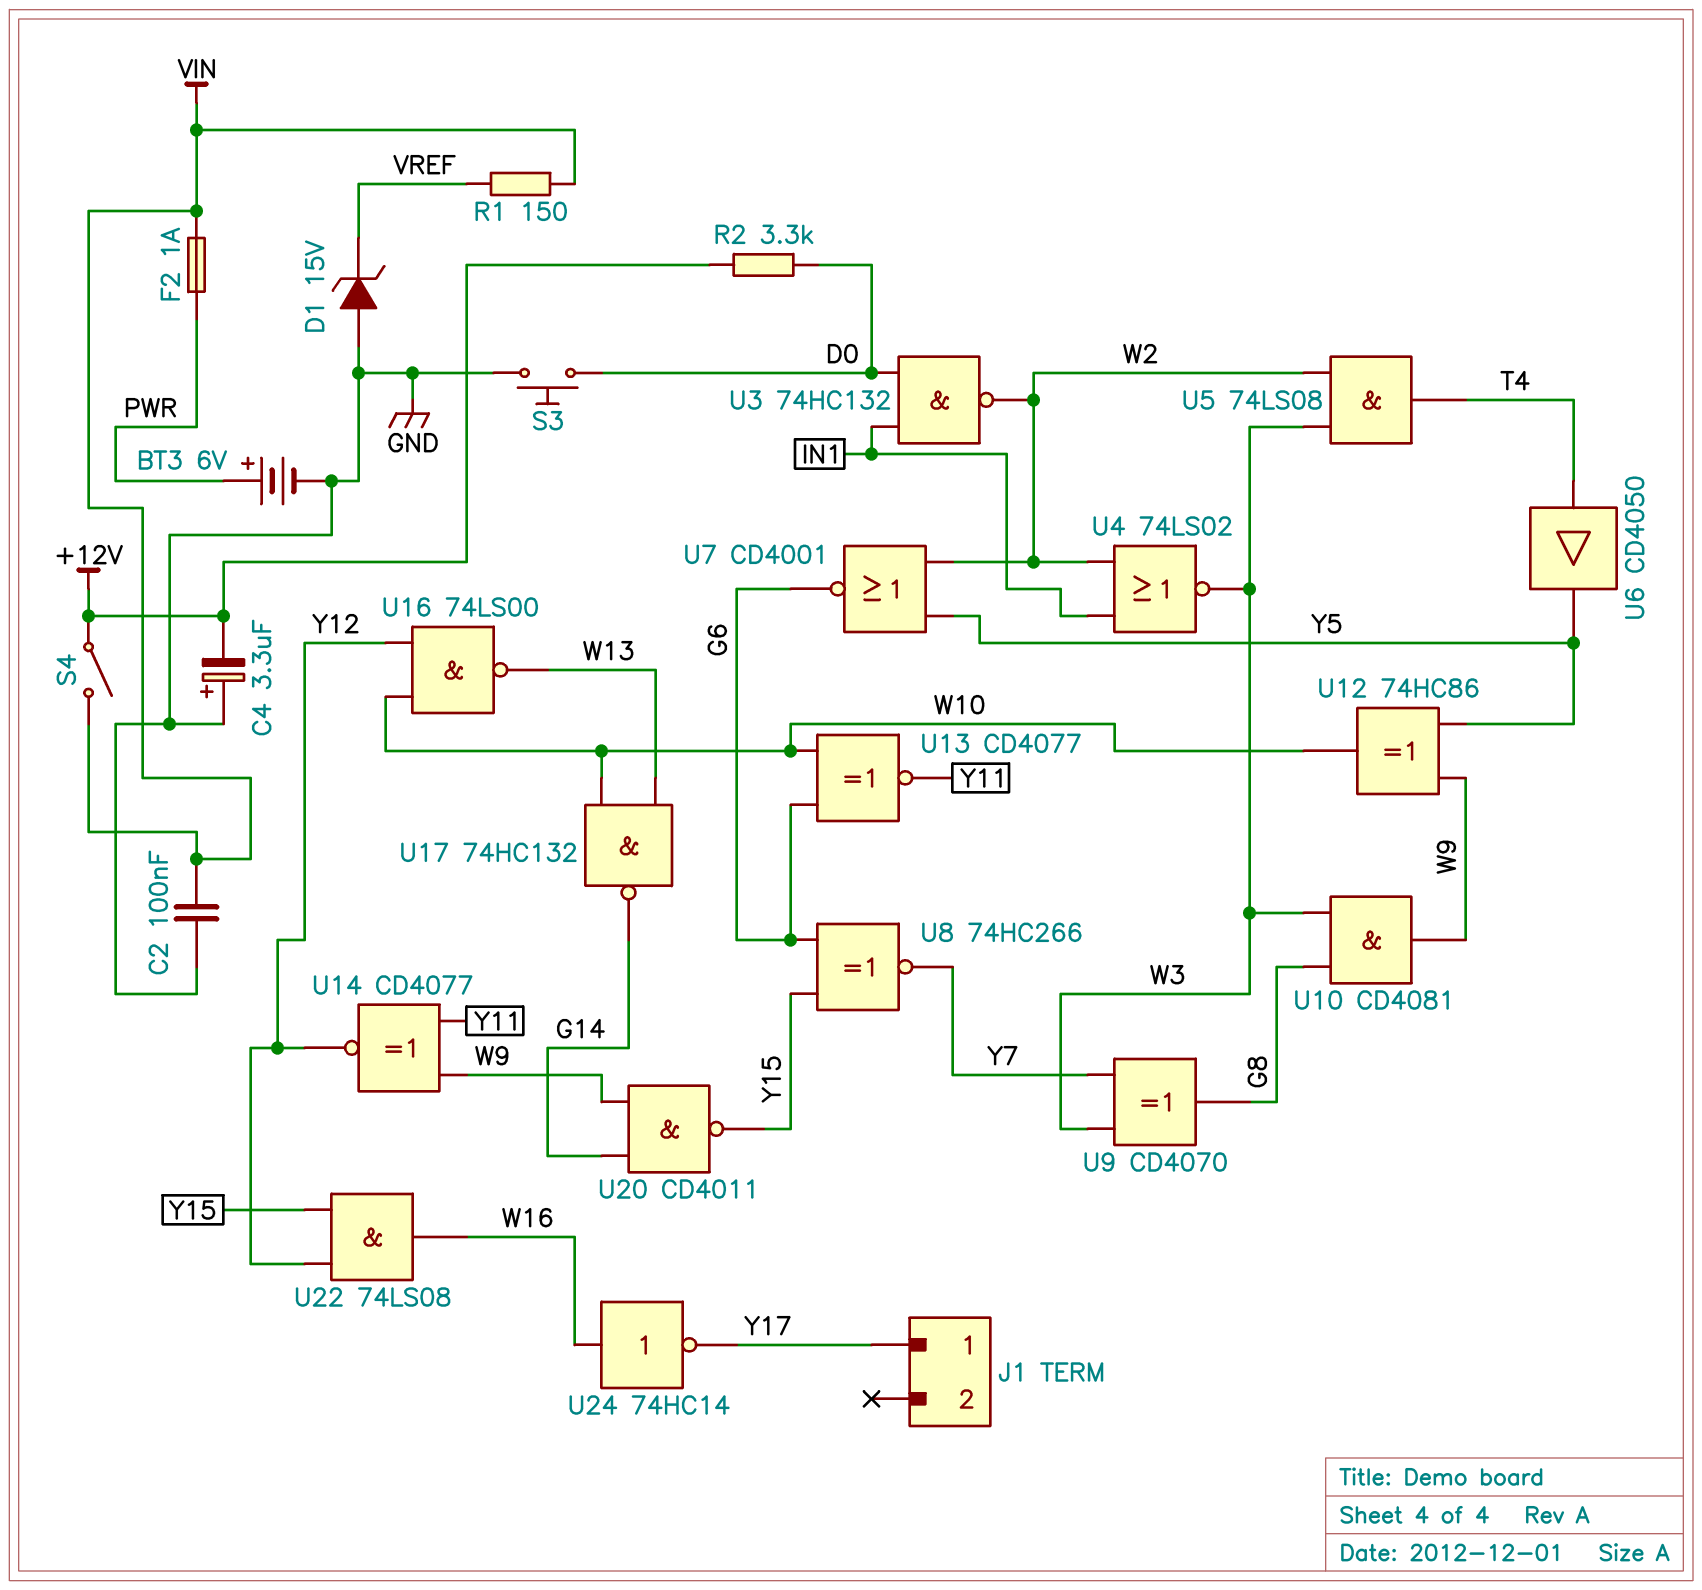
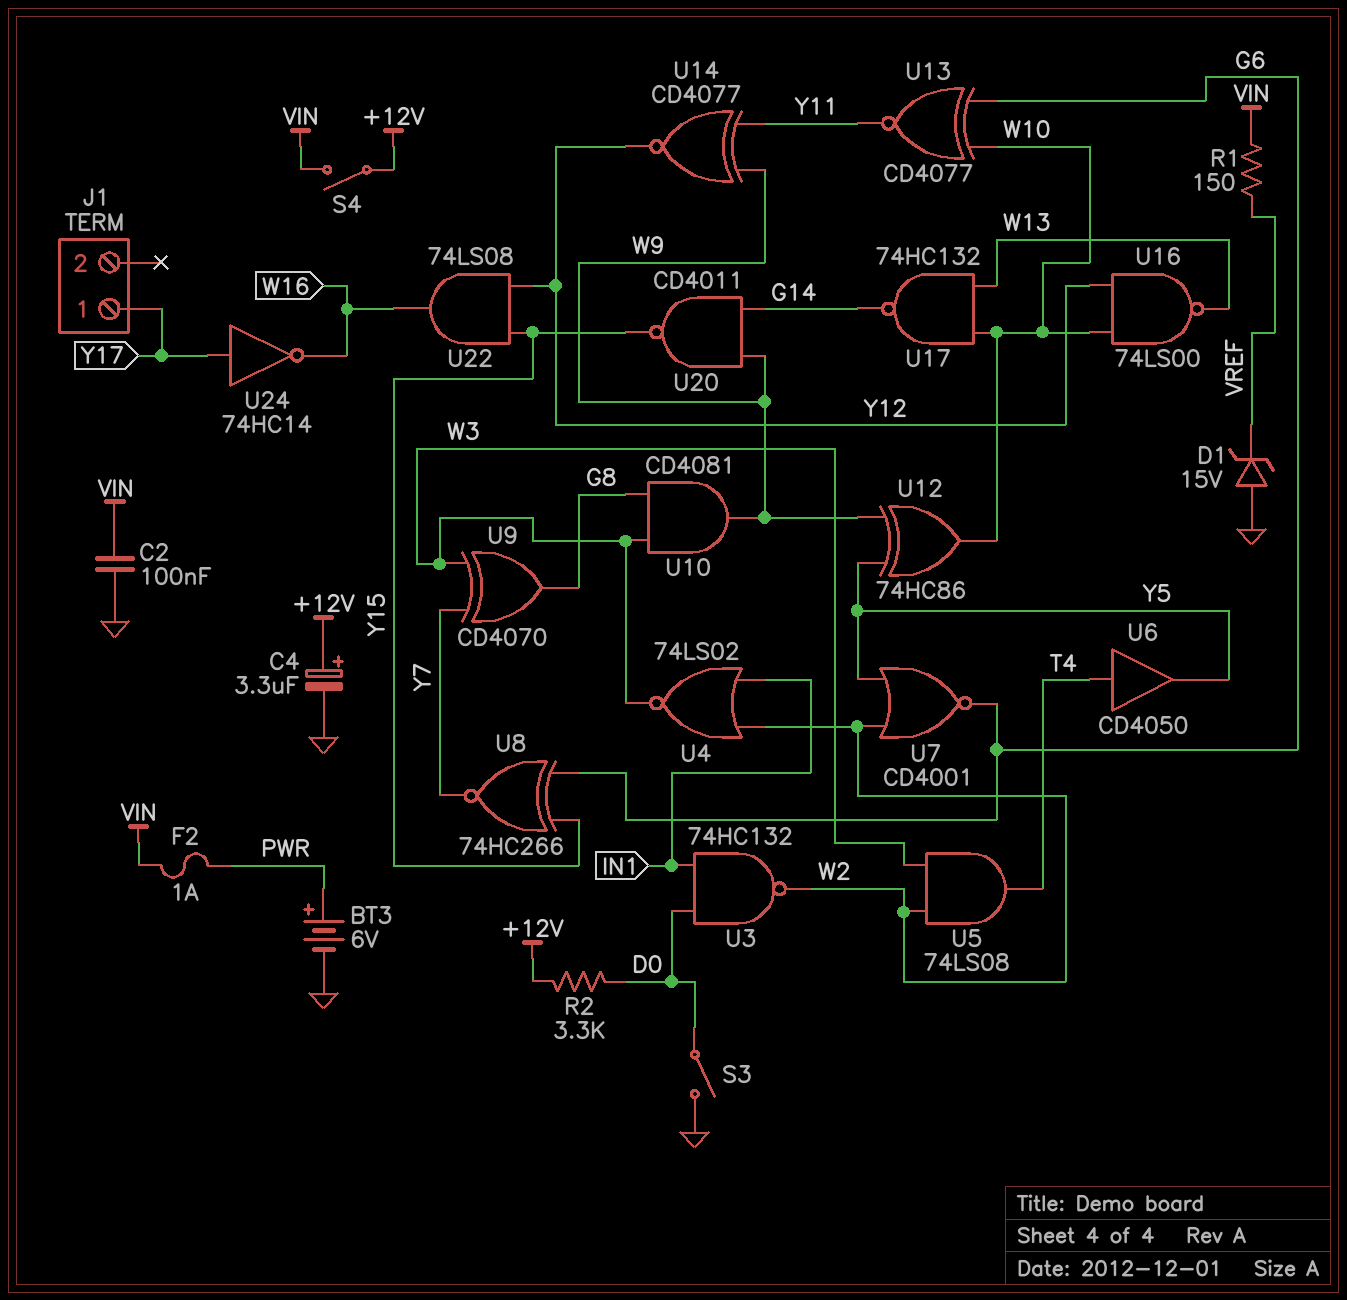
C4: 3.3uF (plus GND, minus +12V) -> 3.3uF (plus +12V, minus GND)
S3: button (D0, GND) -> switch (D0, GND)
U24: NOT 74HC14 (in W16, out Y17) -> NOT 74HC14 (in Y17, out W16)

